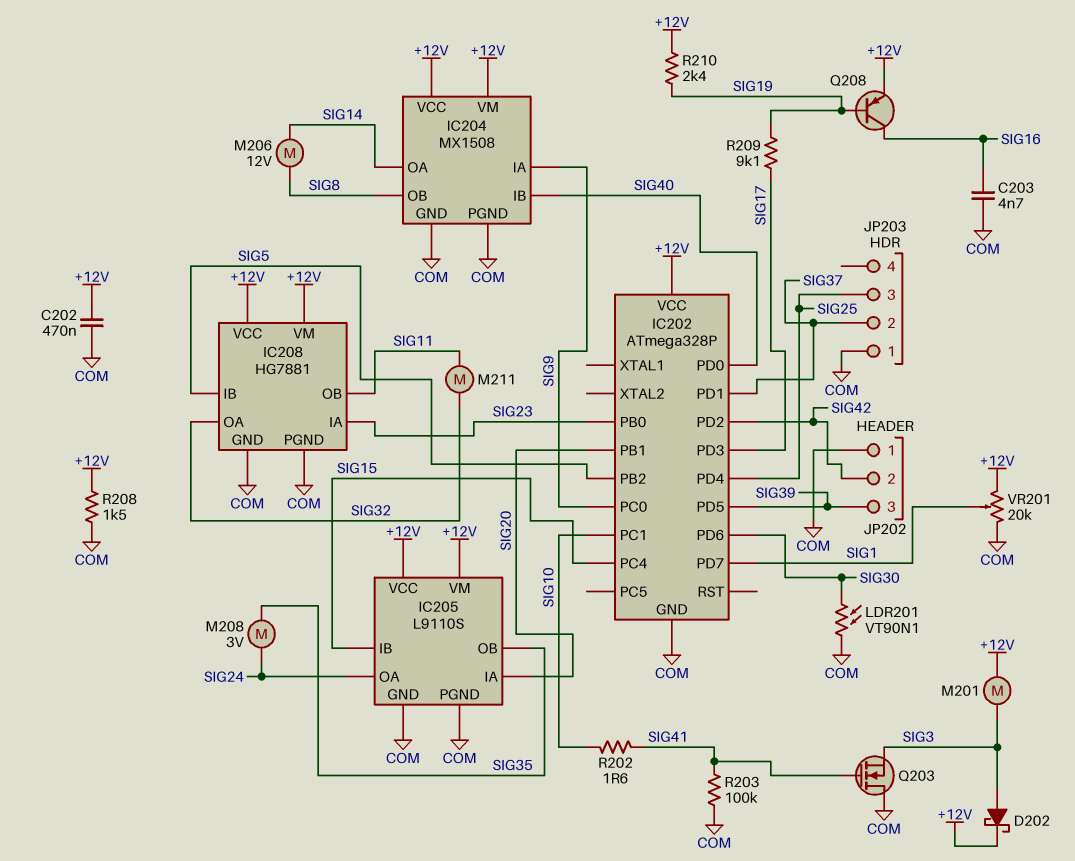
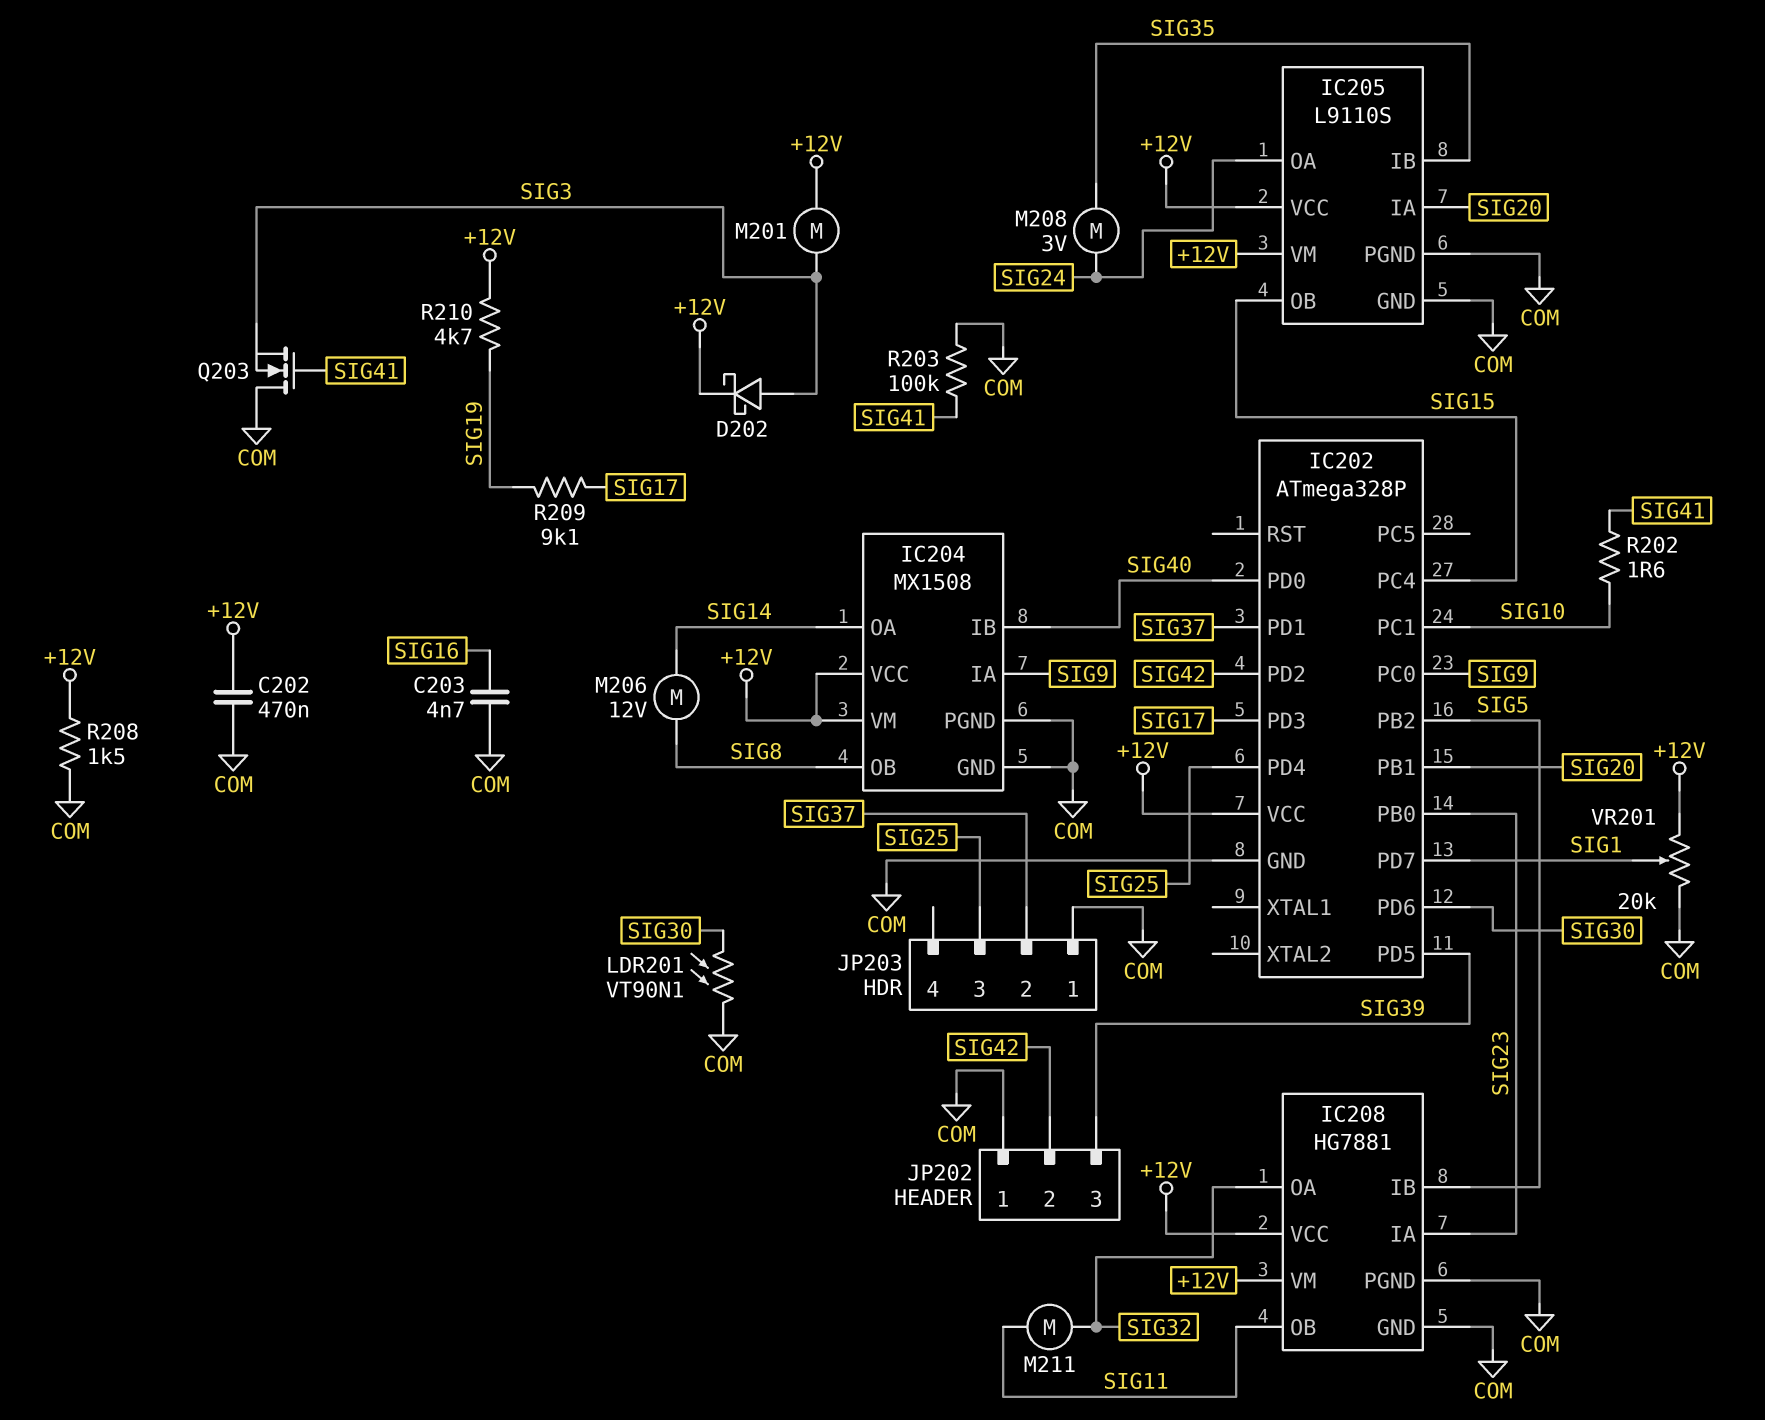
IC205 pin IB: SIG15 -> SIG35
IC205 pin OB: SIG35 -> SIG15
Q208: PNP (B SIG19, C SIG16, E +12V) -> none
R210: 2.4k (+12V, SIG19) -> 4.7k (+12V, SIG19)

